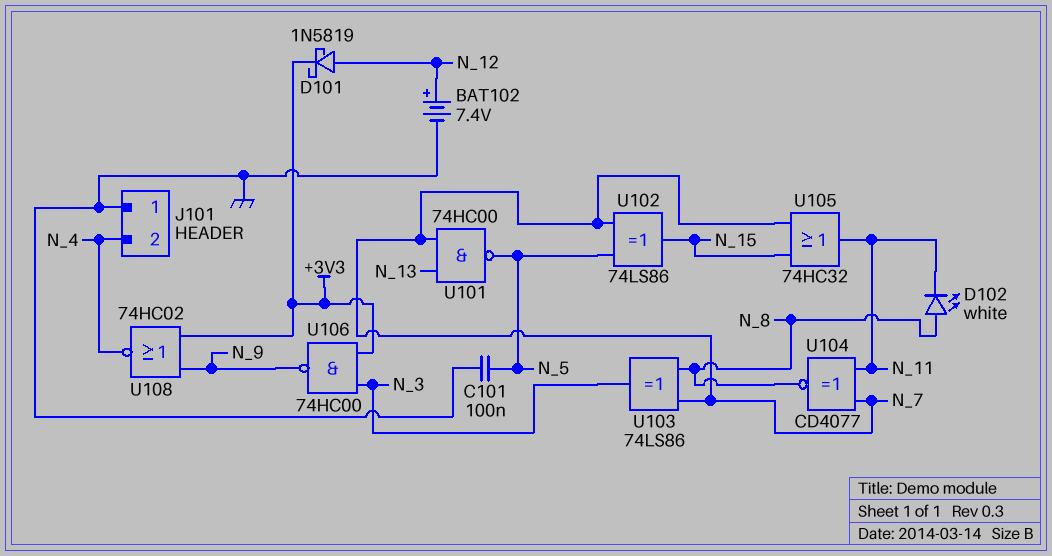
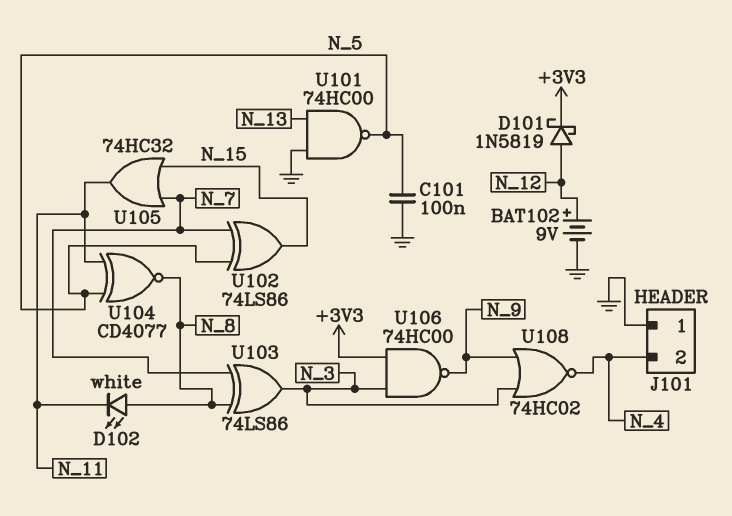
BAT102: 7.4V (plus N_12, minus GND) -> 9V (plus N_12, minus GND)
U101: NAND 74HC00 (in N_7, in N_13, out N_5) -> NAND 74HC00 (in GND, in N_13, out N_5)
U104: XNOR CD4077 (in N_7, in N_11, out N_8) -> XNOR CD4077 (in N_5, in N_11, out N_8)
U108: NOR 74HC02 (in +3V3, in N_9, out N_4) -> NOR 74HC02 (in N_3, in N_9, out N_4)

